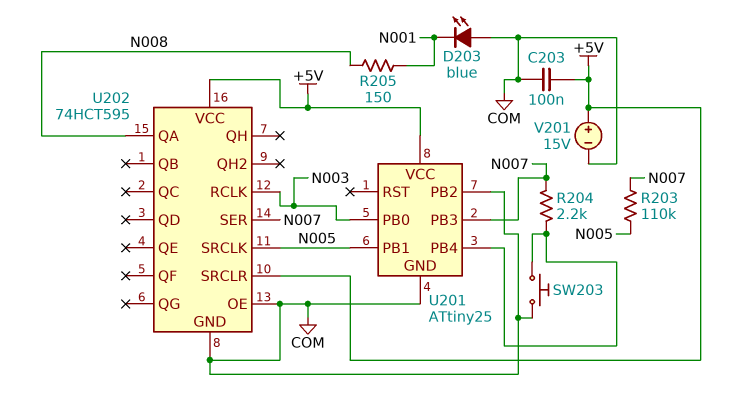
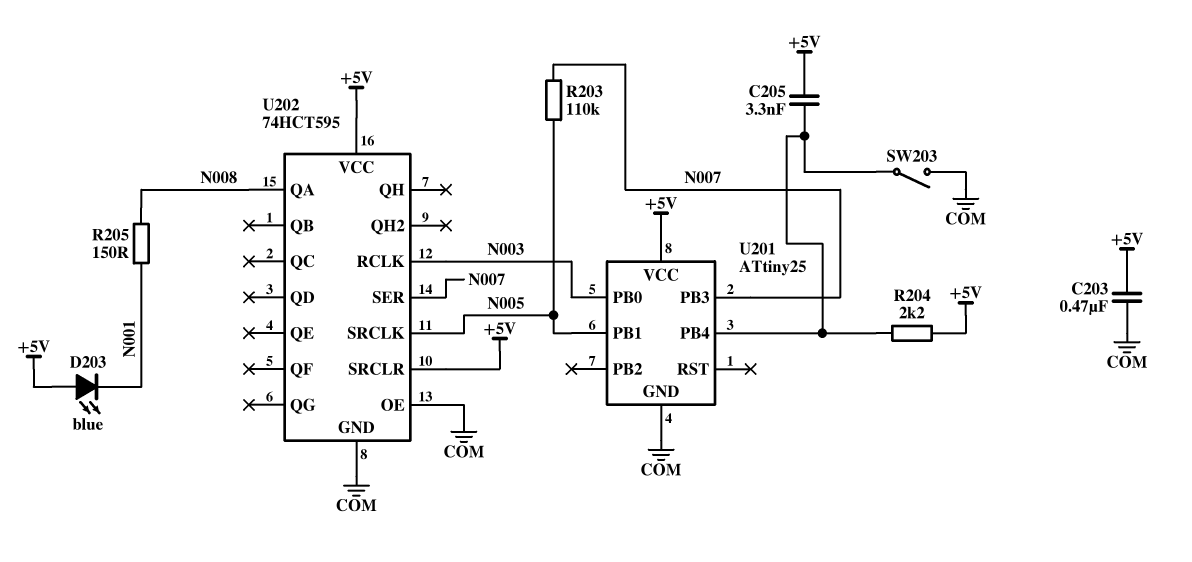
C203: 100nF (+5V, COM) -> 470nF (+5V, COM)
C205: none -> 3.3nF (+5V, U201/PB4)
D203: LED blue (A COM, K N001) -> LED blue (A +5V, K N001)
R204: 2.2k (N007, U201/PB4) -> 2.2k (+5V, U201/PB4)
SW203: button (COM, U201/PB4) -> switch (COM, U201/PB4)
U201 pin PB2: COM -> none
V201: 15V (plus +5V, minus COM) -> none

